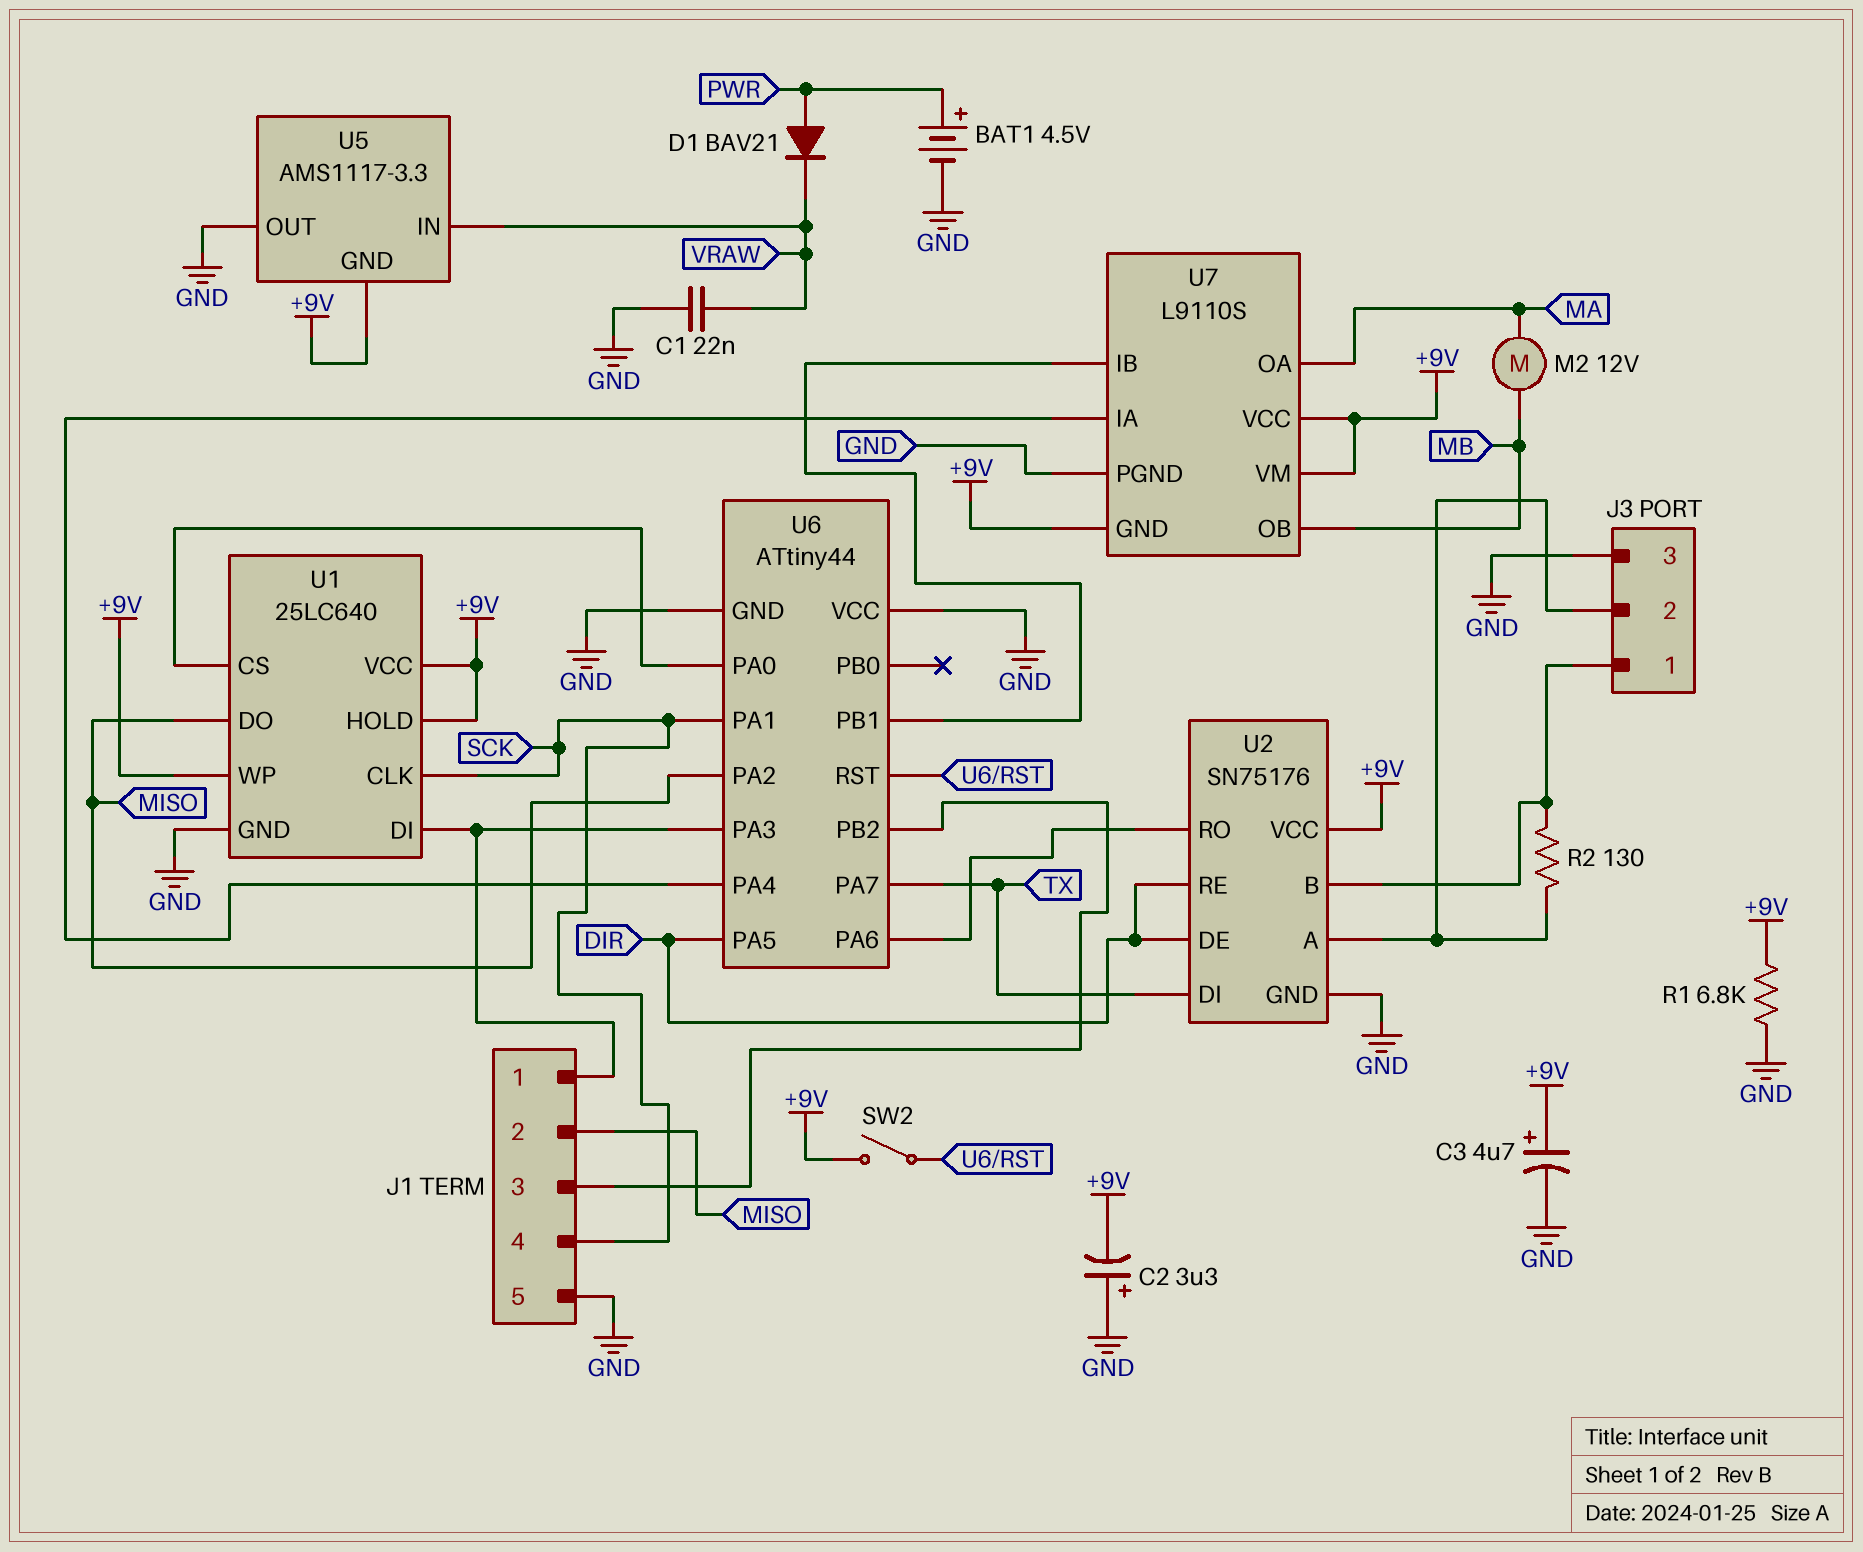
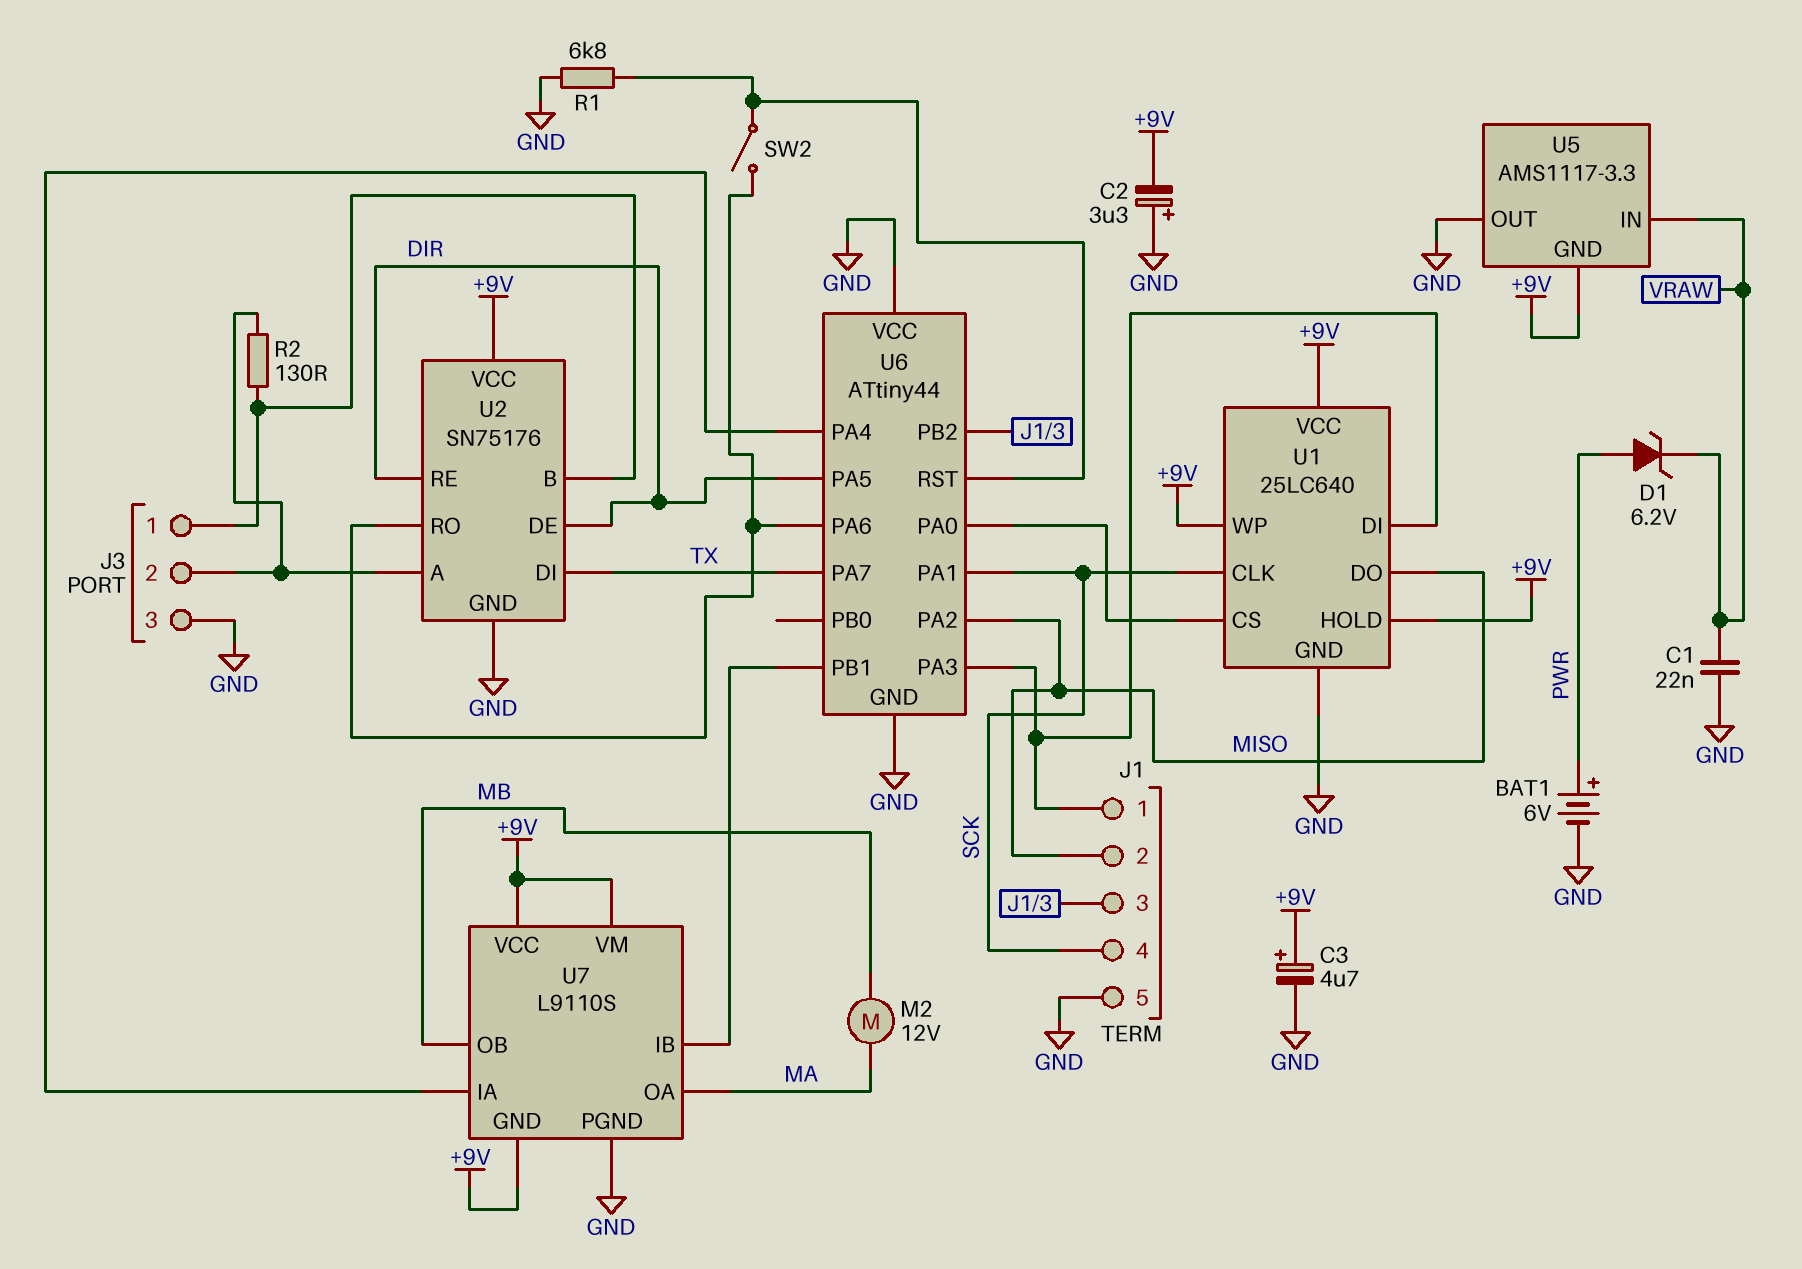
BAT1: 4.5V (plus PWR, minus GND) -> 6V (plus PWR, minus GND)
D1: diode BAV21 (A PWR, K VRAW) -> zener 6.2V (A PWR, K VRAW)
R1: 6.8k (+9V, GND) -> 6.8k (GND, U6/RST)
SW2: switch (+9V, U6/RST) -> switch (U2/RO, U6/RST)

